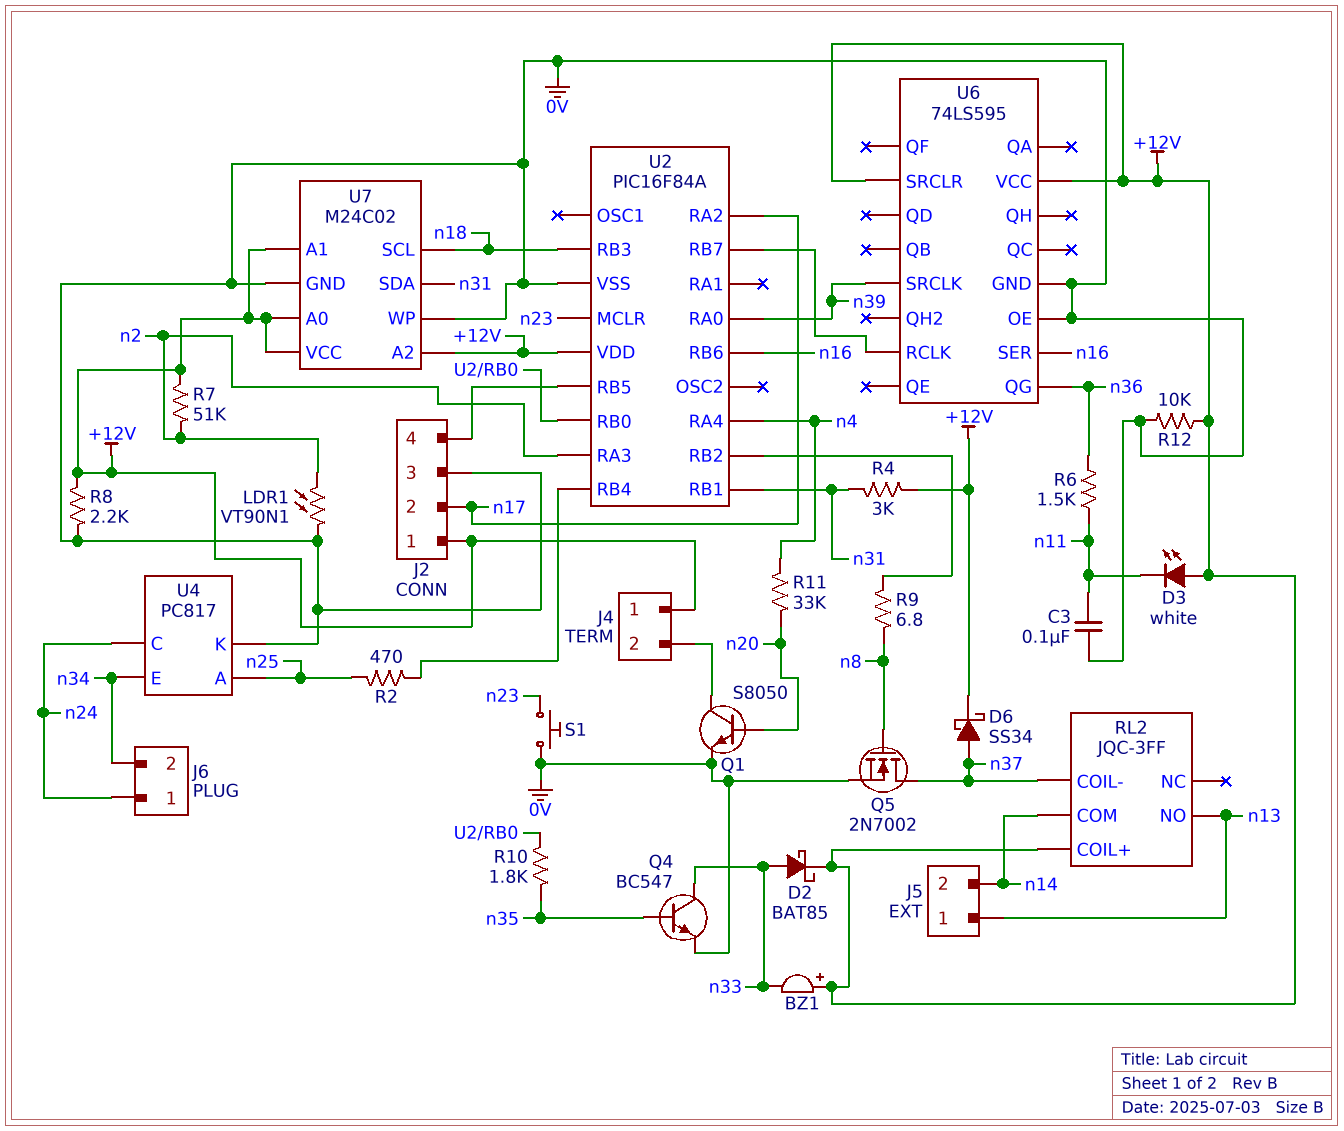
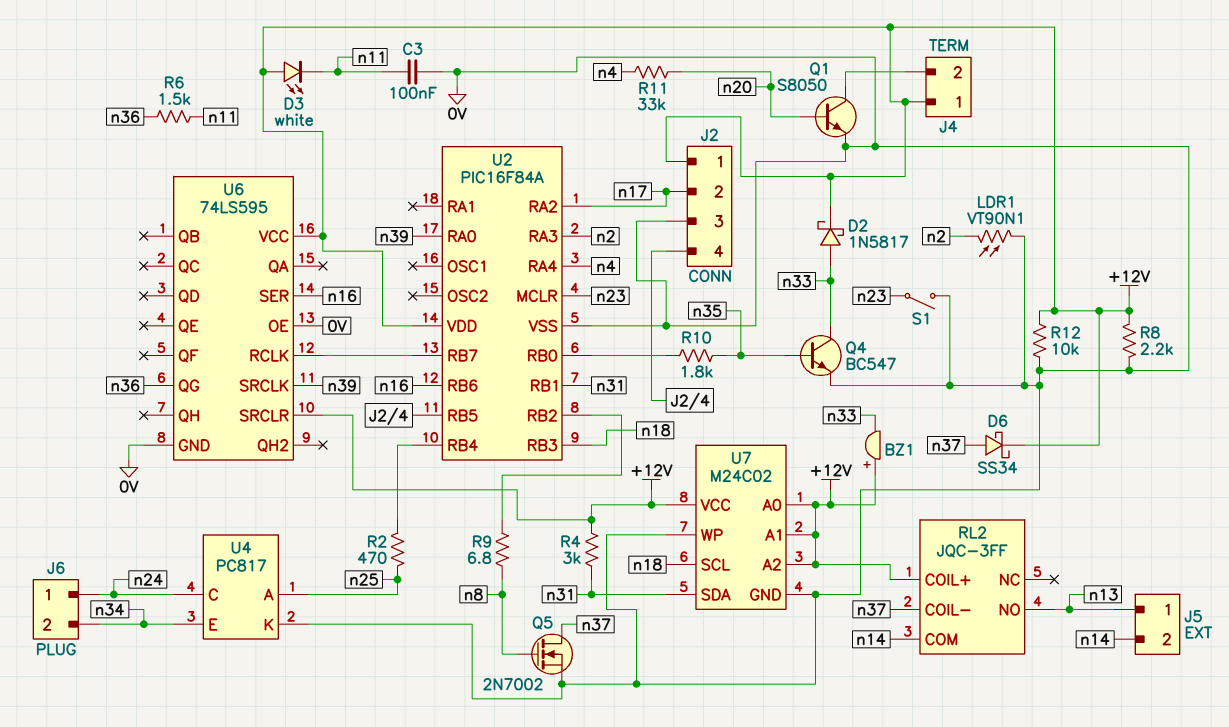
D2: schottky BAT85 (A n33, K +12V) -> schottky 1N5817 (A n33, K +12V)
R7: 51k (+12V, n2) -> none
S1: button (0V, n23) -> switch (0V, n23)

